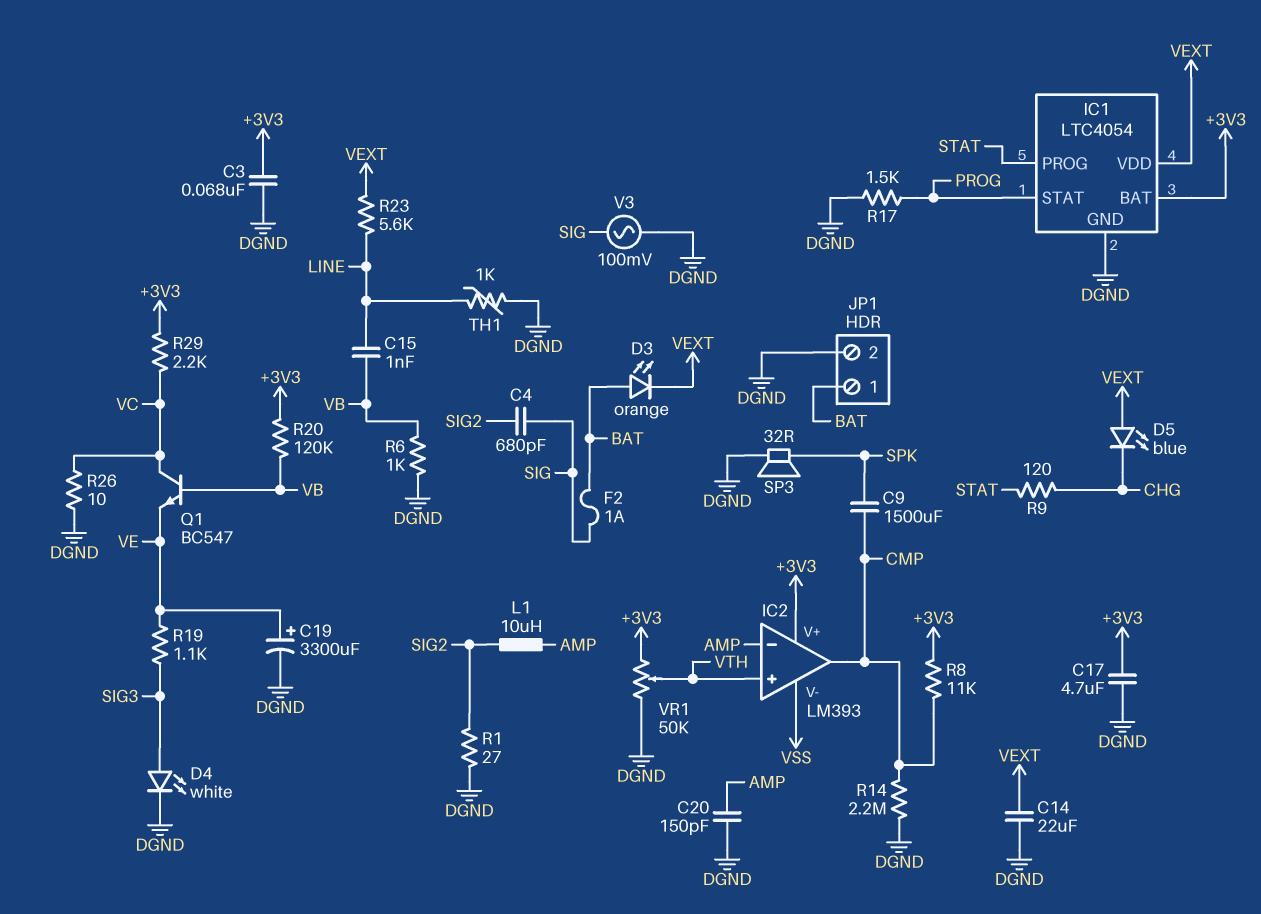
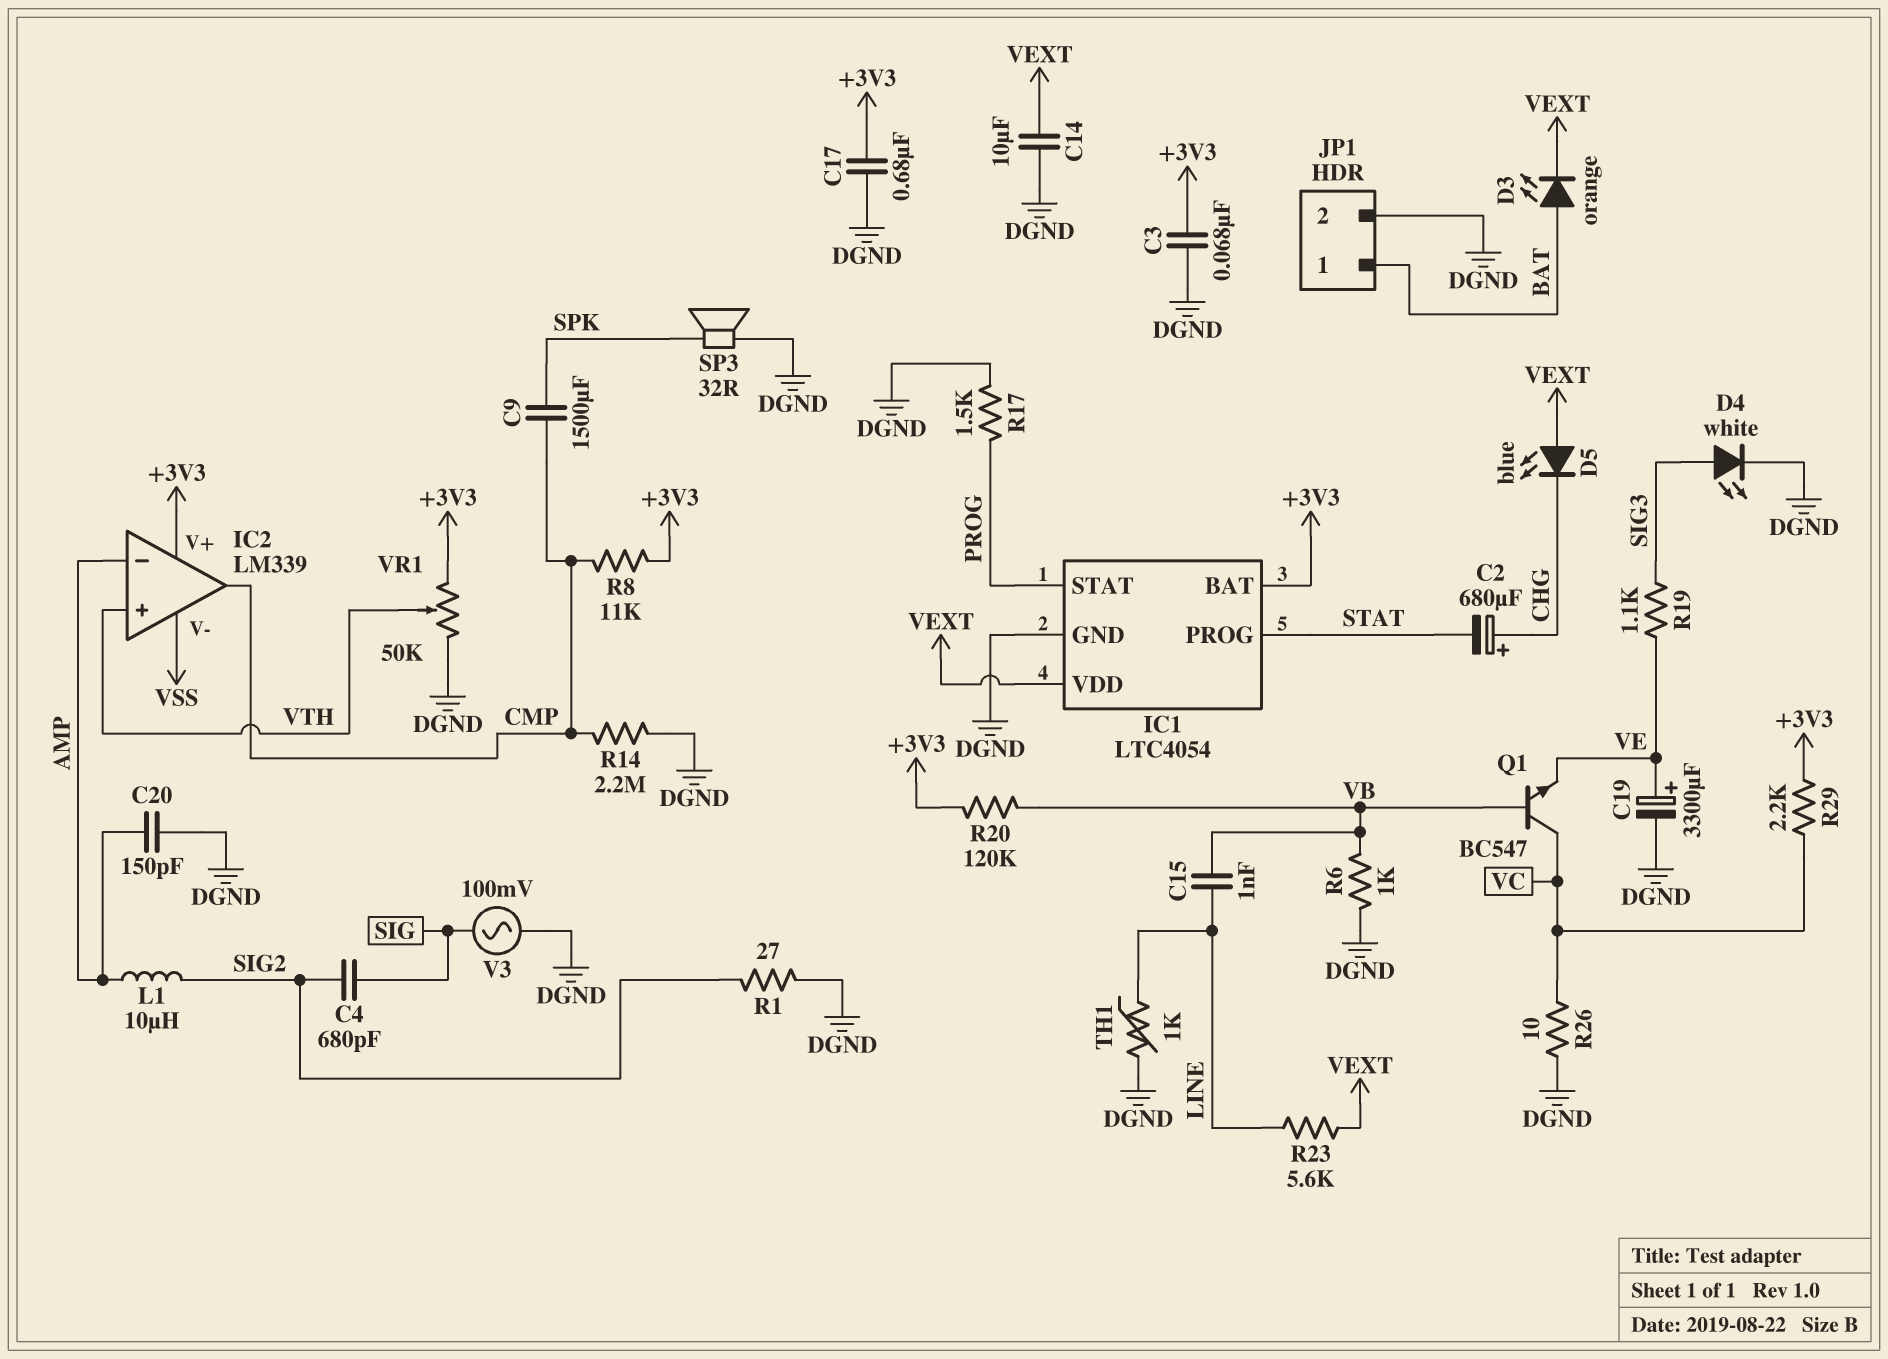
C2: none -> 680uF (plus CHG, minus STAT)
C14: 22uF (DGND, VEXT) -> 10uF (DGND, VEXT)
C17: 4.7uF (+3V3, DGND) -> 680nF (+3V3, DGND)
F2: 1A (BAT, SIG) -> none
IC2: LM393 -> LM339
R9: 120 (CHG, STAT) -> none

